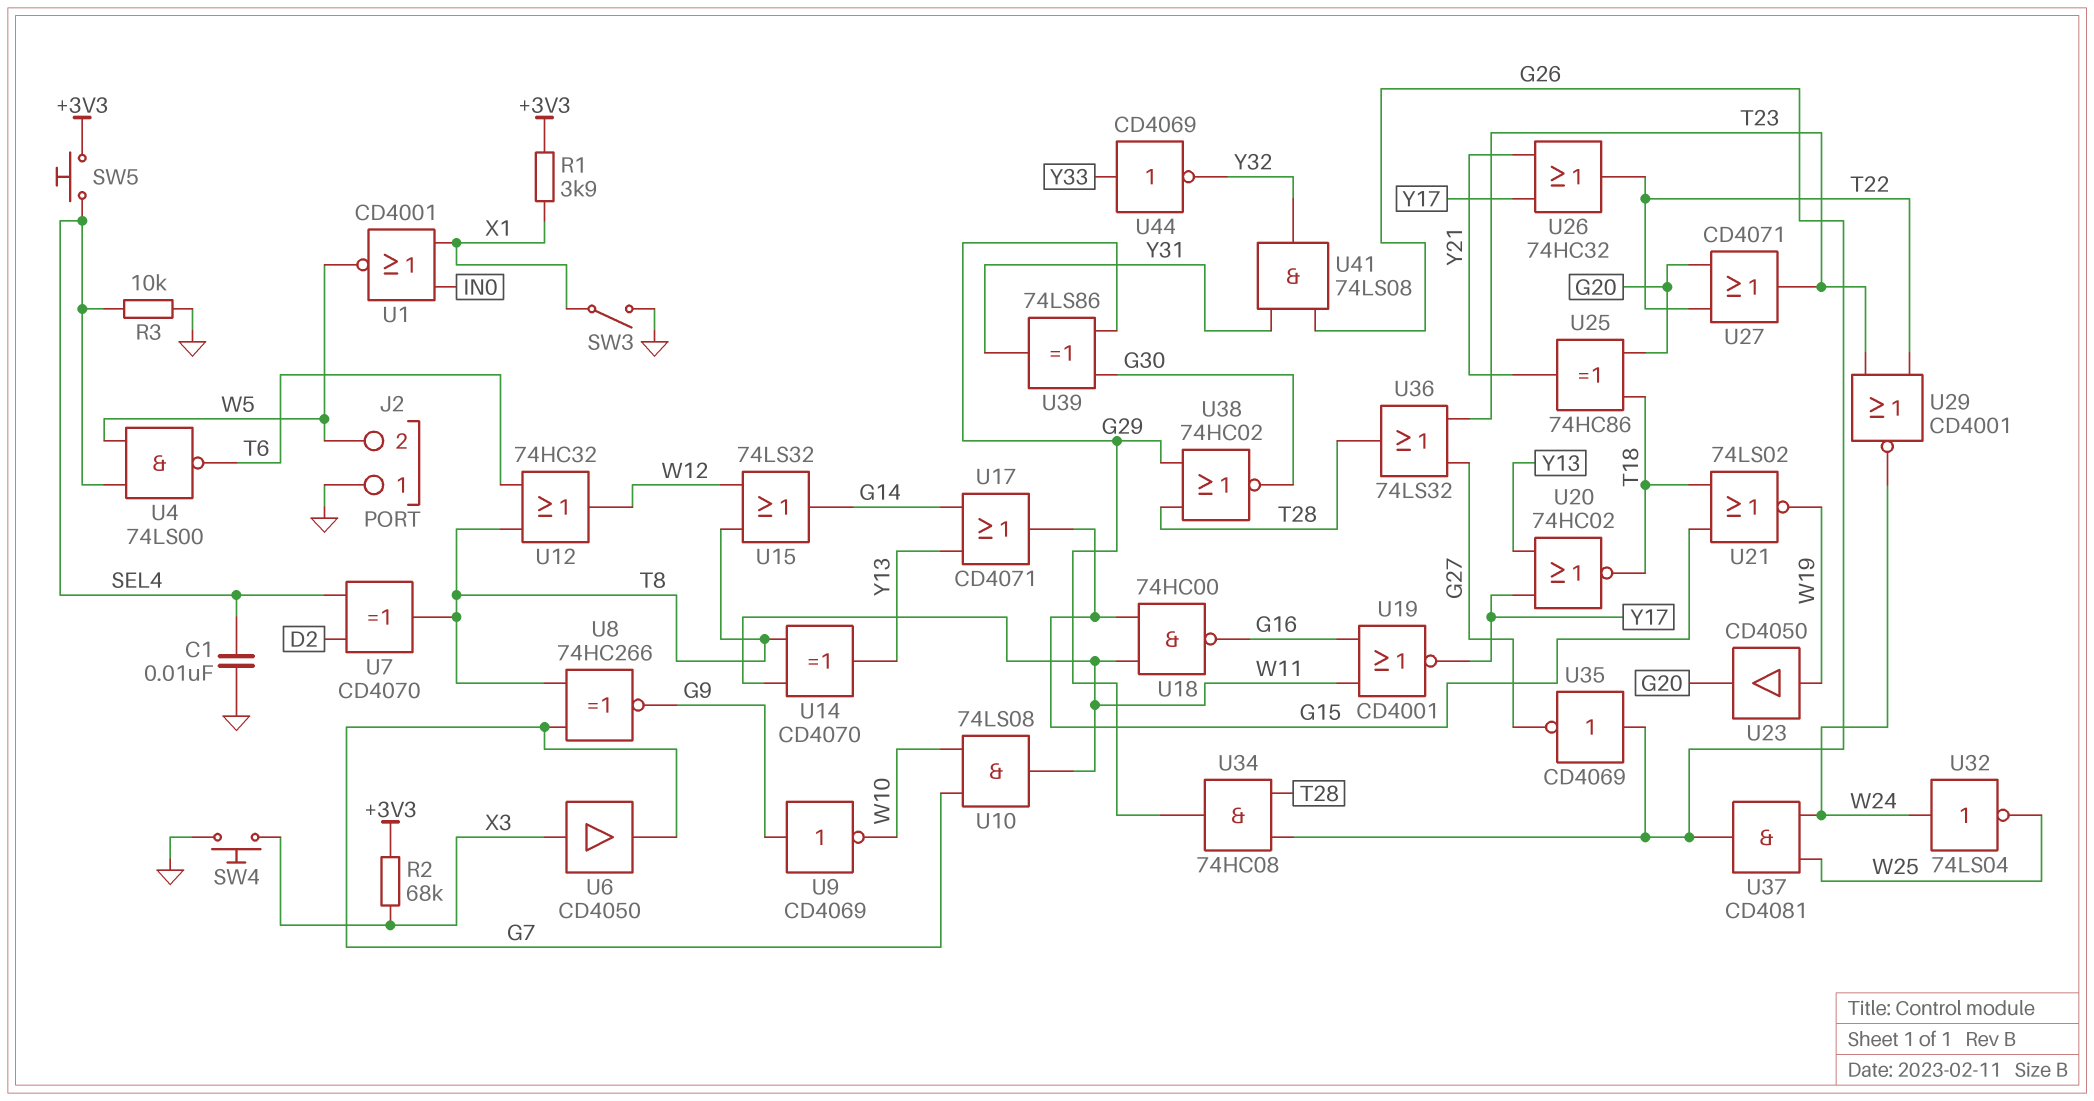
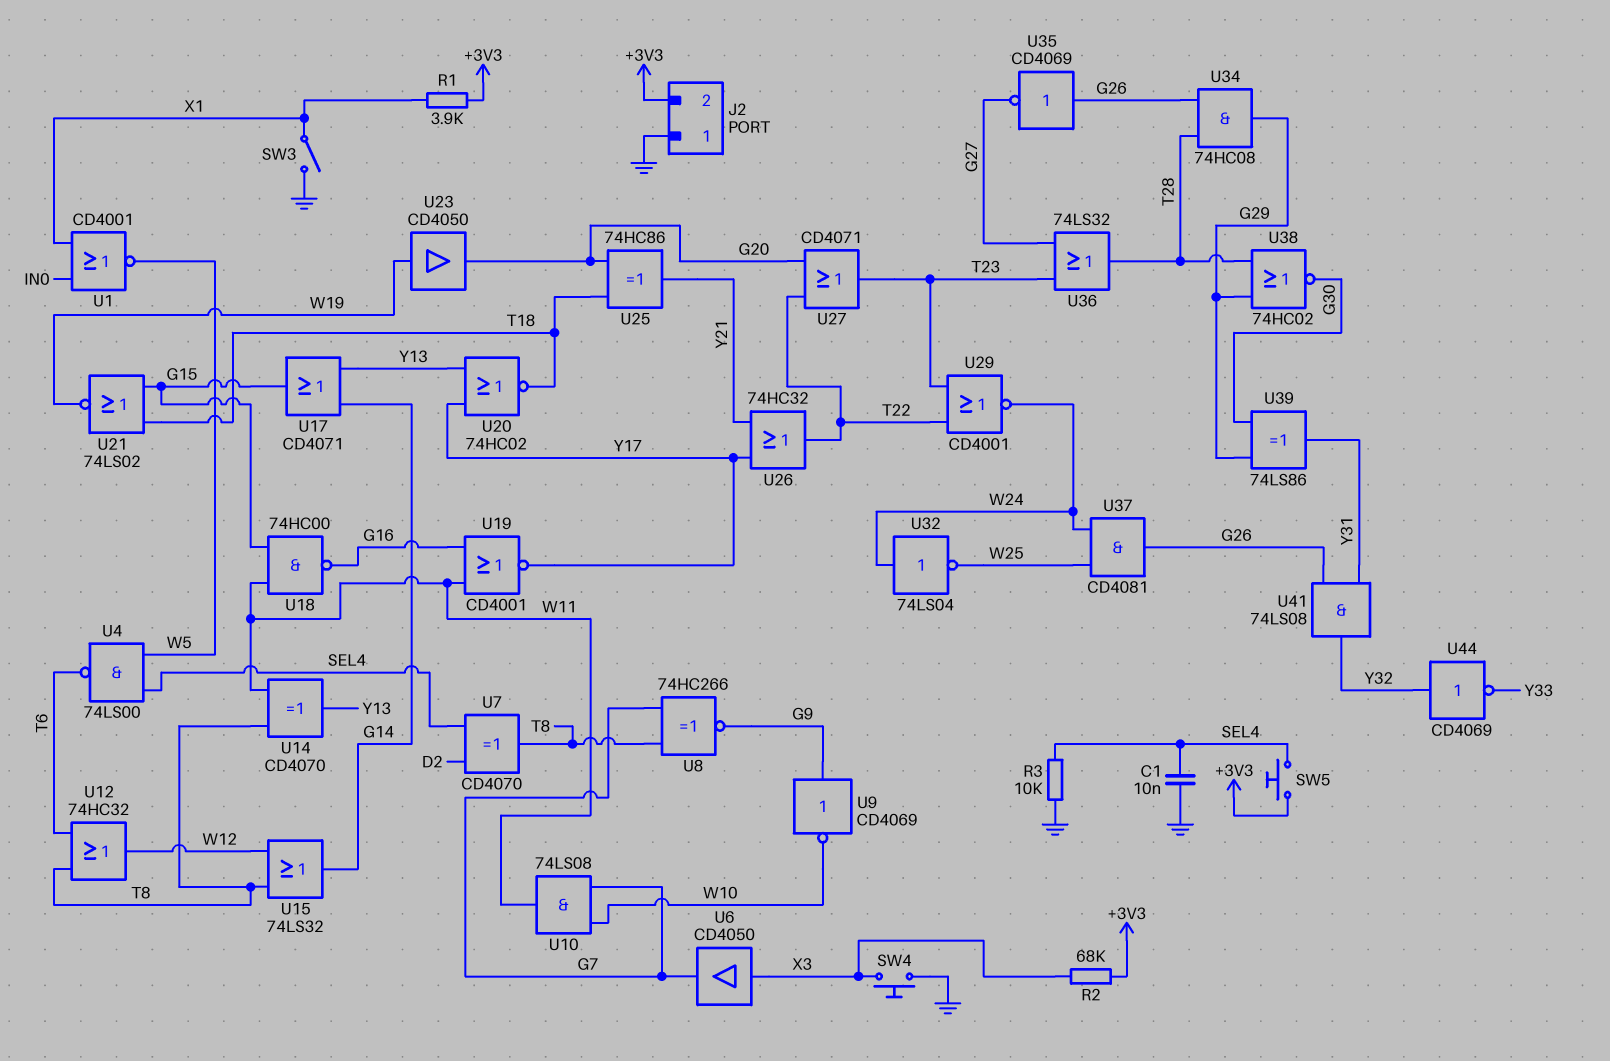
J2 pin 2: W5 -> +3V3
U44: NOT CD4069 (in Y33, out Y32) -> NOT CD4069 (in Y32, out Y33)

